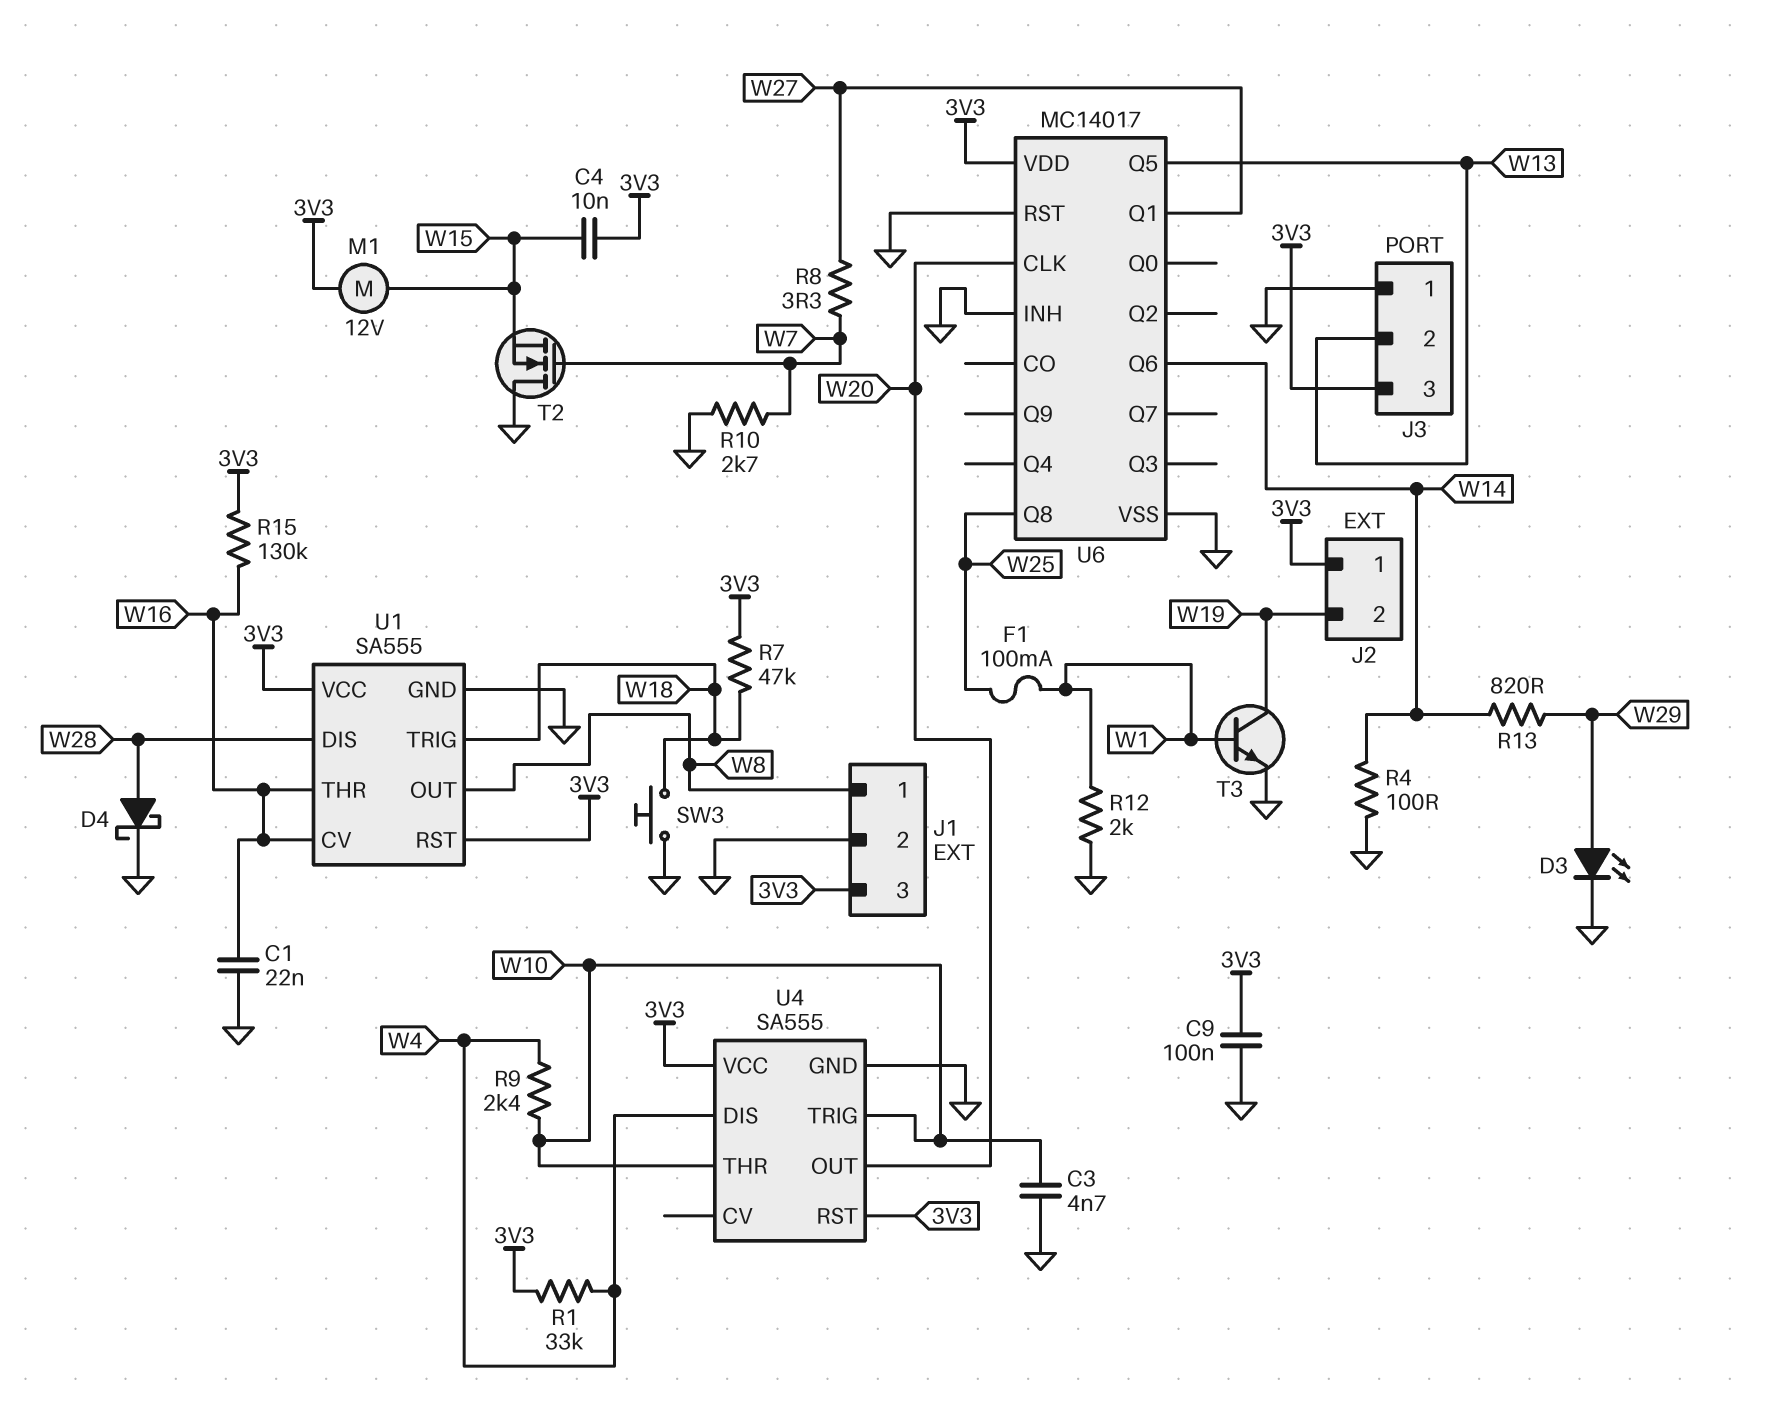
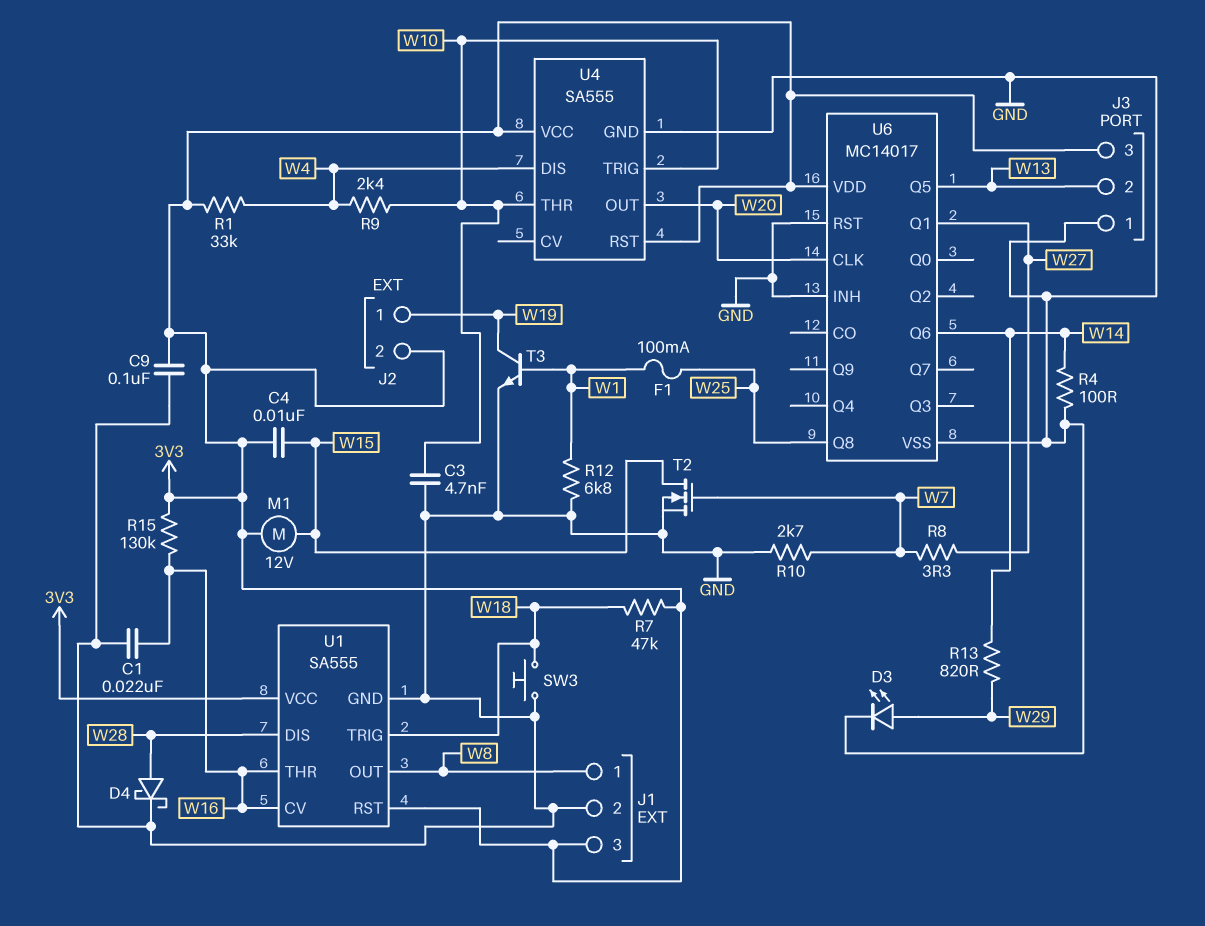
J2 pin 1: 3V3 -> W19
J2 pin 2: W19 -> 3V3
R12: 2k (GND, W1) -> 6.8k (GND, W1)
T2: NMOS (G W7, D GND, S W15) -> NMOS (G W7, D W15, S GND)

